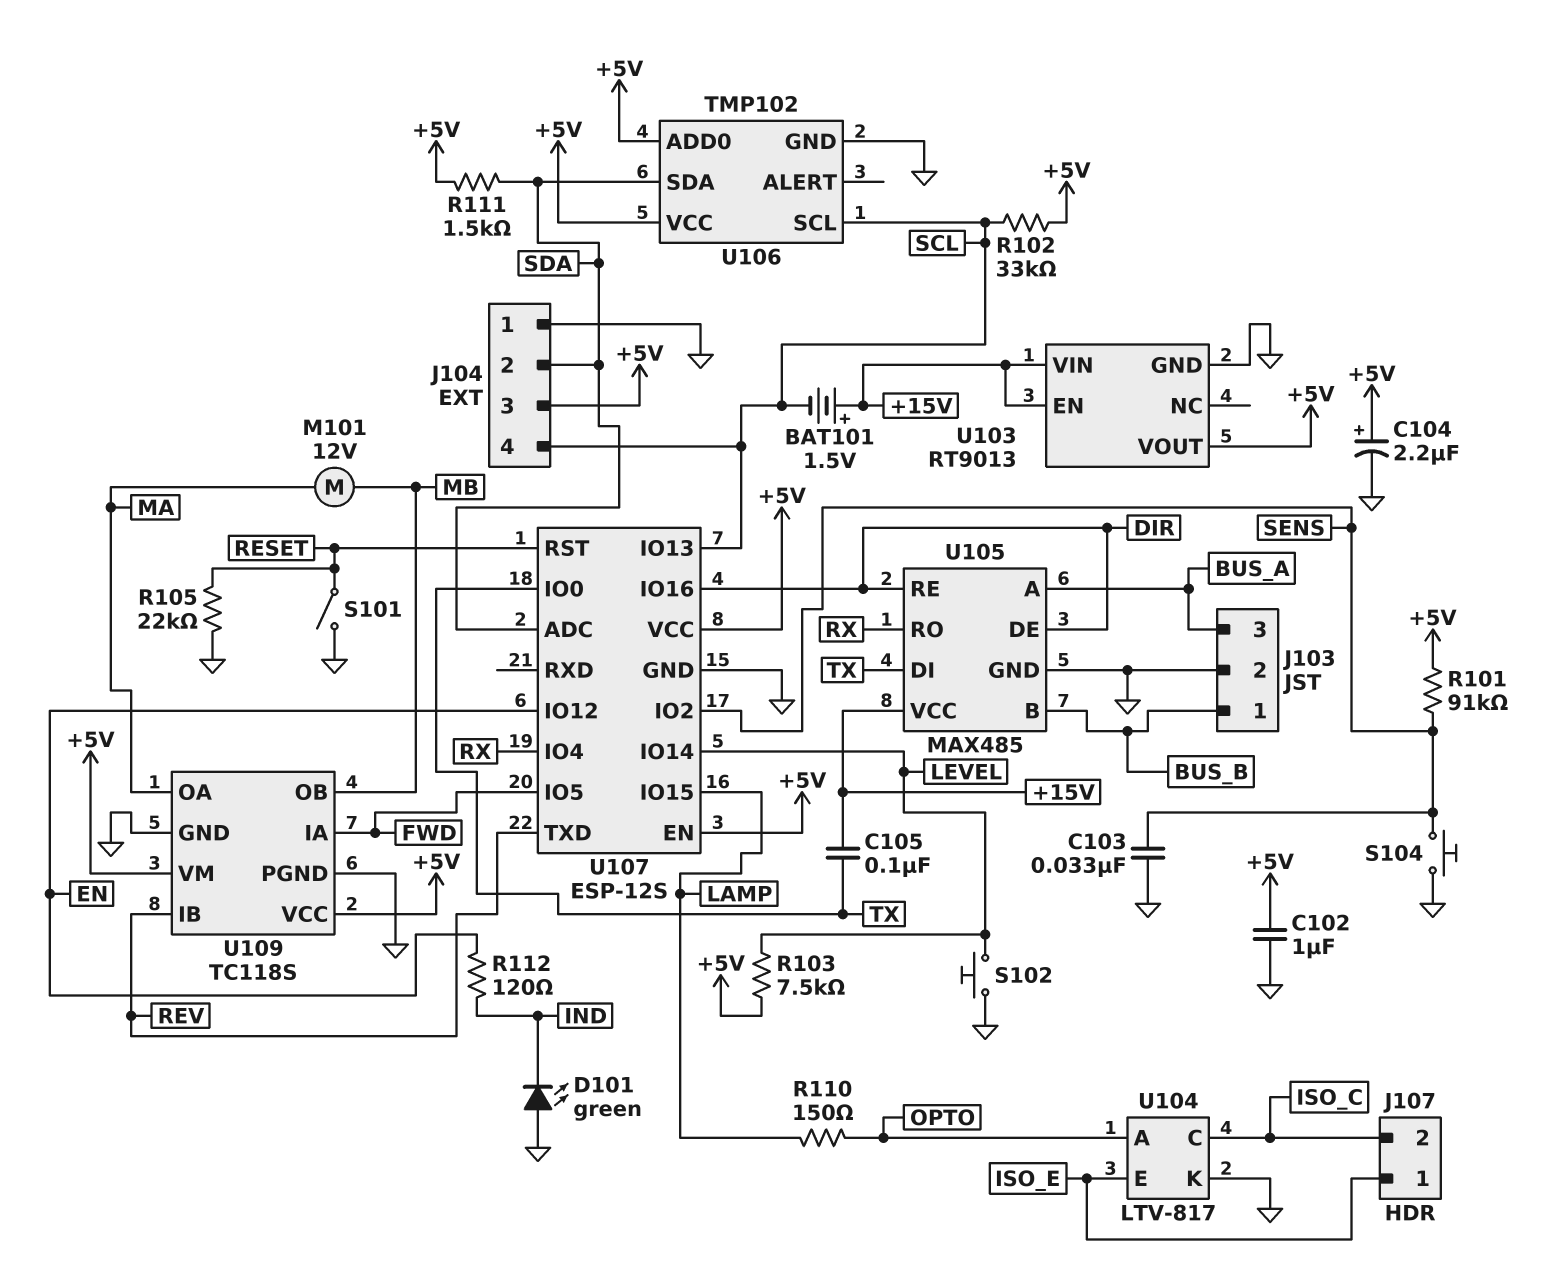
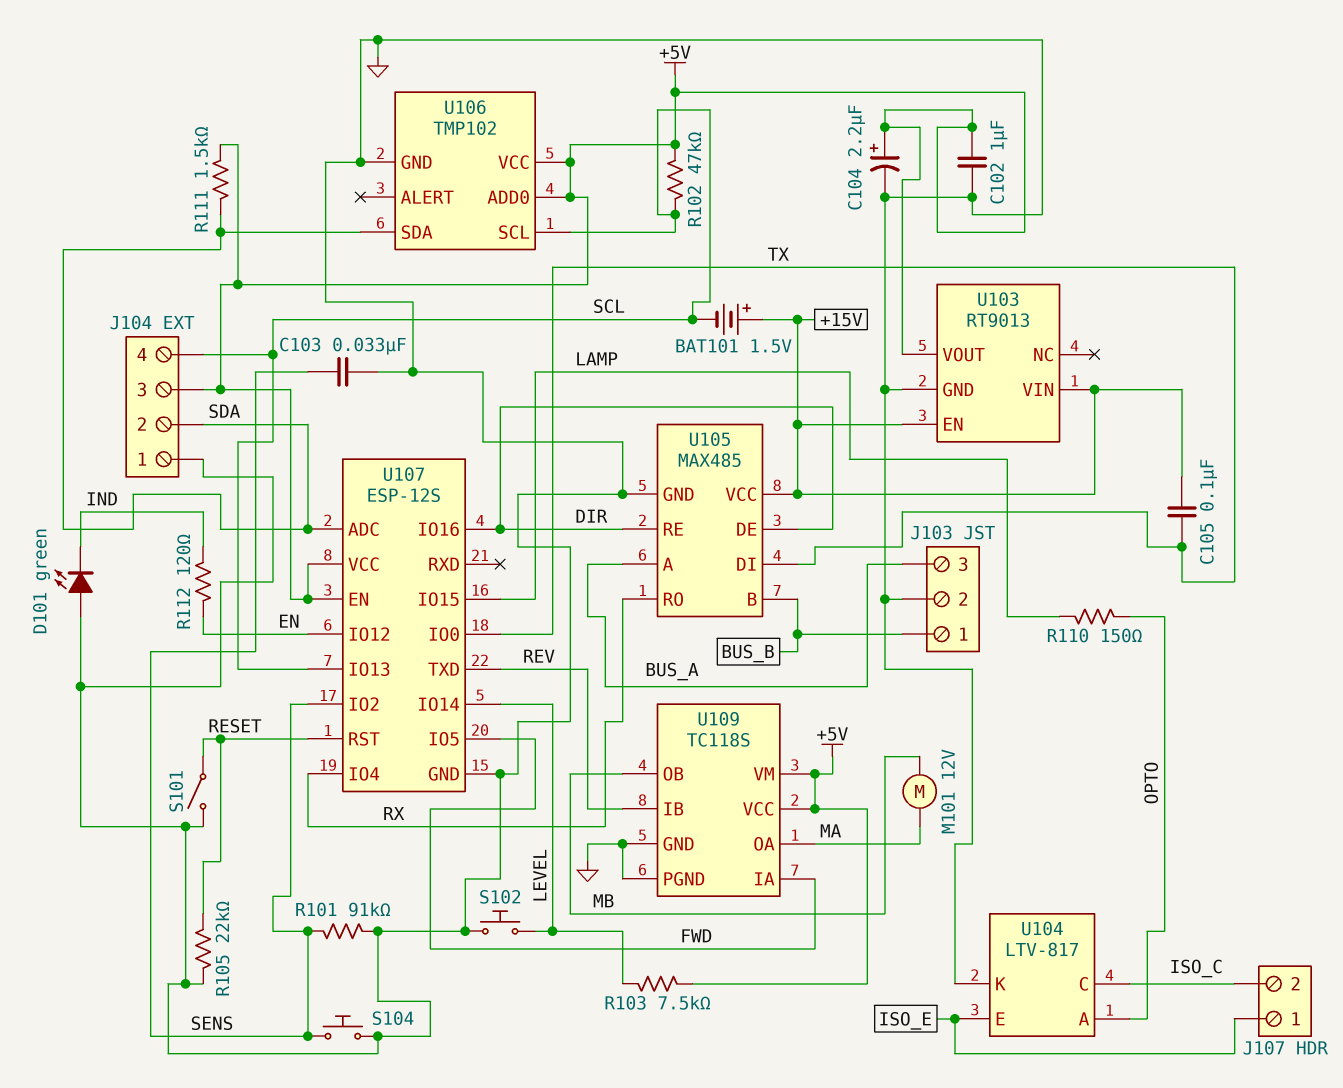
R101: 91k (+5V, SENS) -> 91k (GND, SENS)
R102: 33k (+5V, SCL) -> 47k (+5V, SCL)

